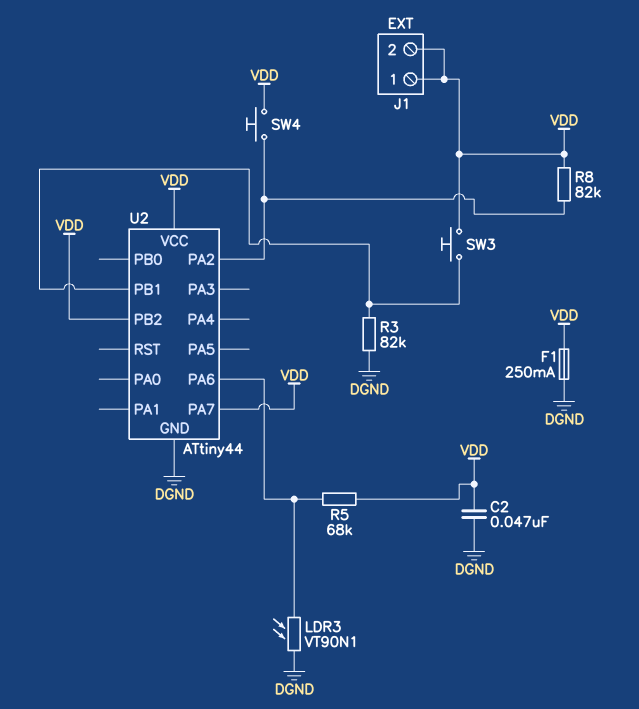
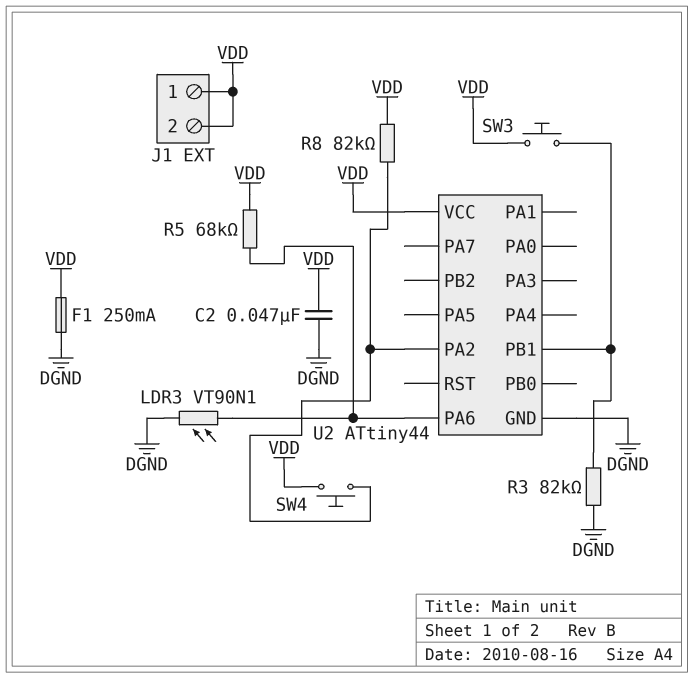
U2 pin PA7: VDD -> none
U2 pin PB2: VDD -> none

